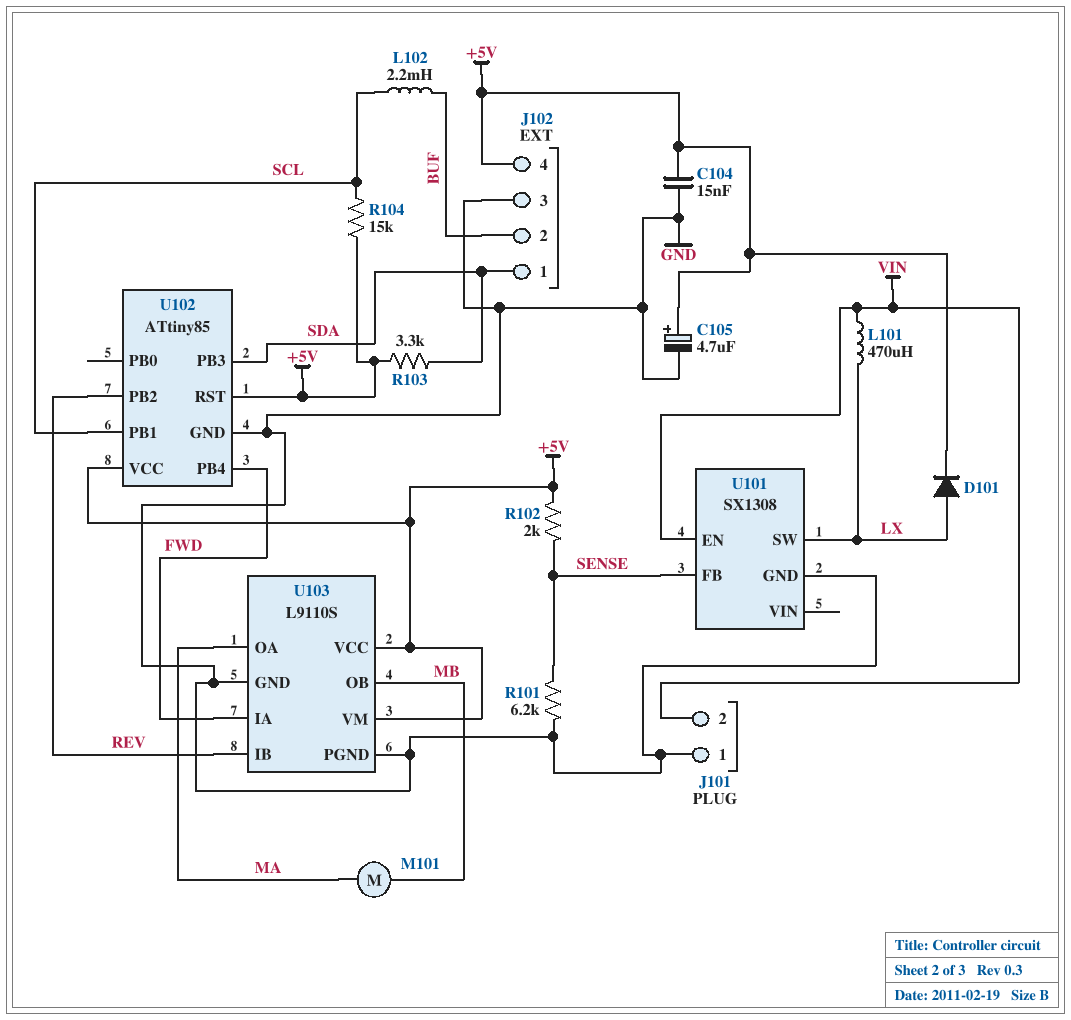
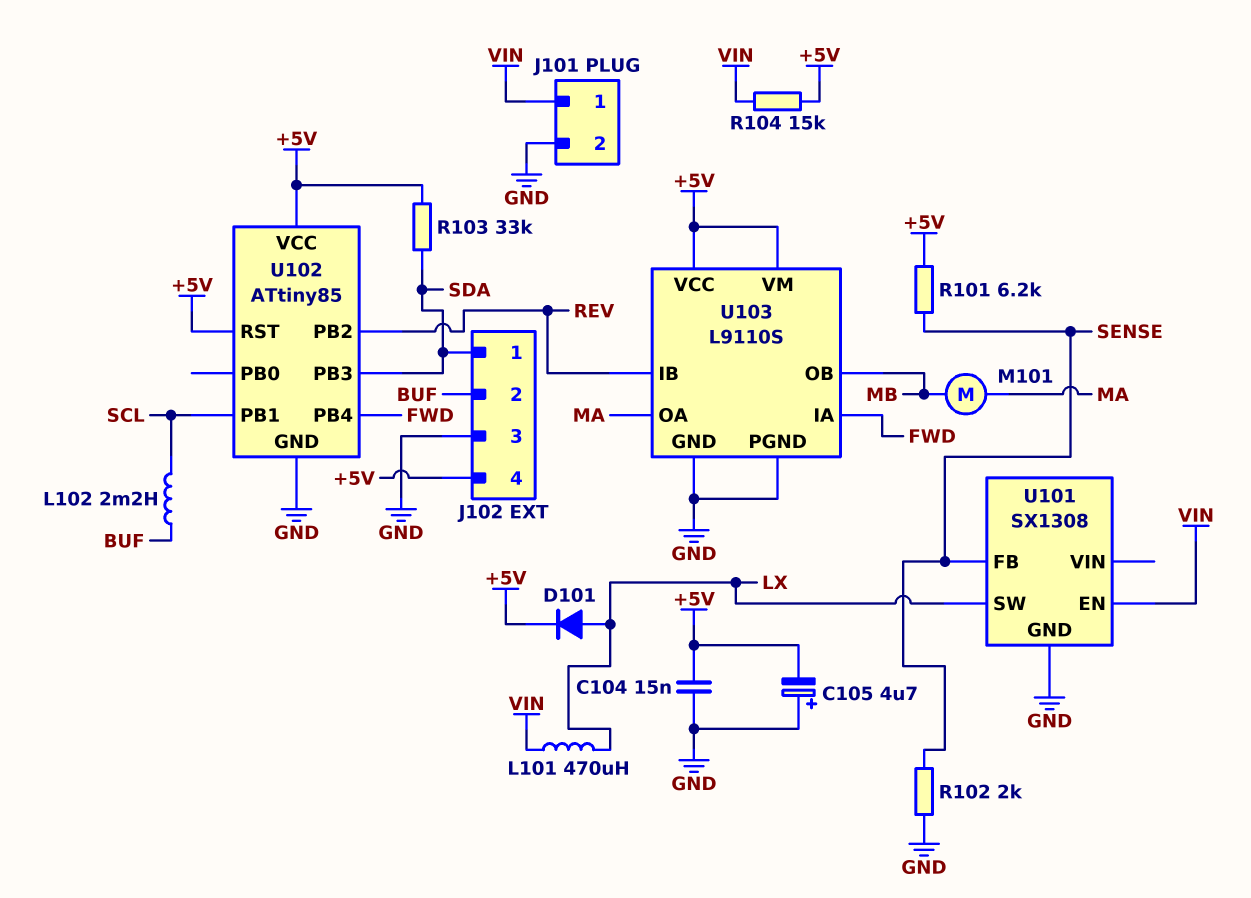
C105: 4.7uF (plus +5V, minus GND) -> 4.7uF (plus GND, minus +5V)
J101 pin 1: GND -> VIN
J101 pin 2: VIN -> GND
R101: 6.2k (GND, SENSE) -> 6.2k (+5V, SENSE)
R102: 2k (+5V, SENSE) -> 2k (GND, SENSE)
R103: 3.3k (+5V, SDA) -> 33k (+5V, SDA)
R104: 15k (+5V, SCL) -> 15k (+5V, VIN)

